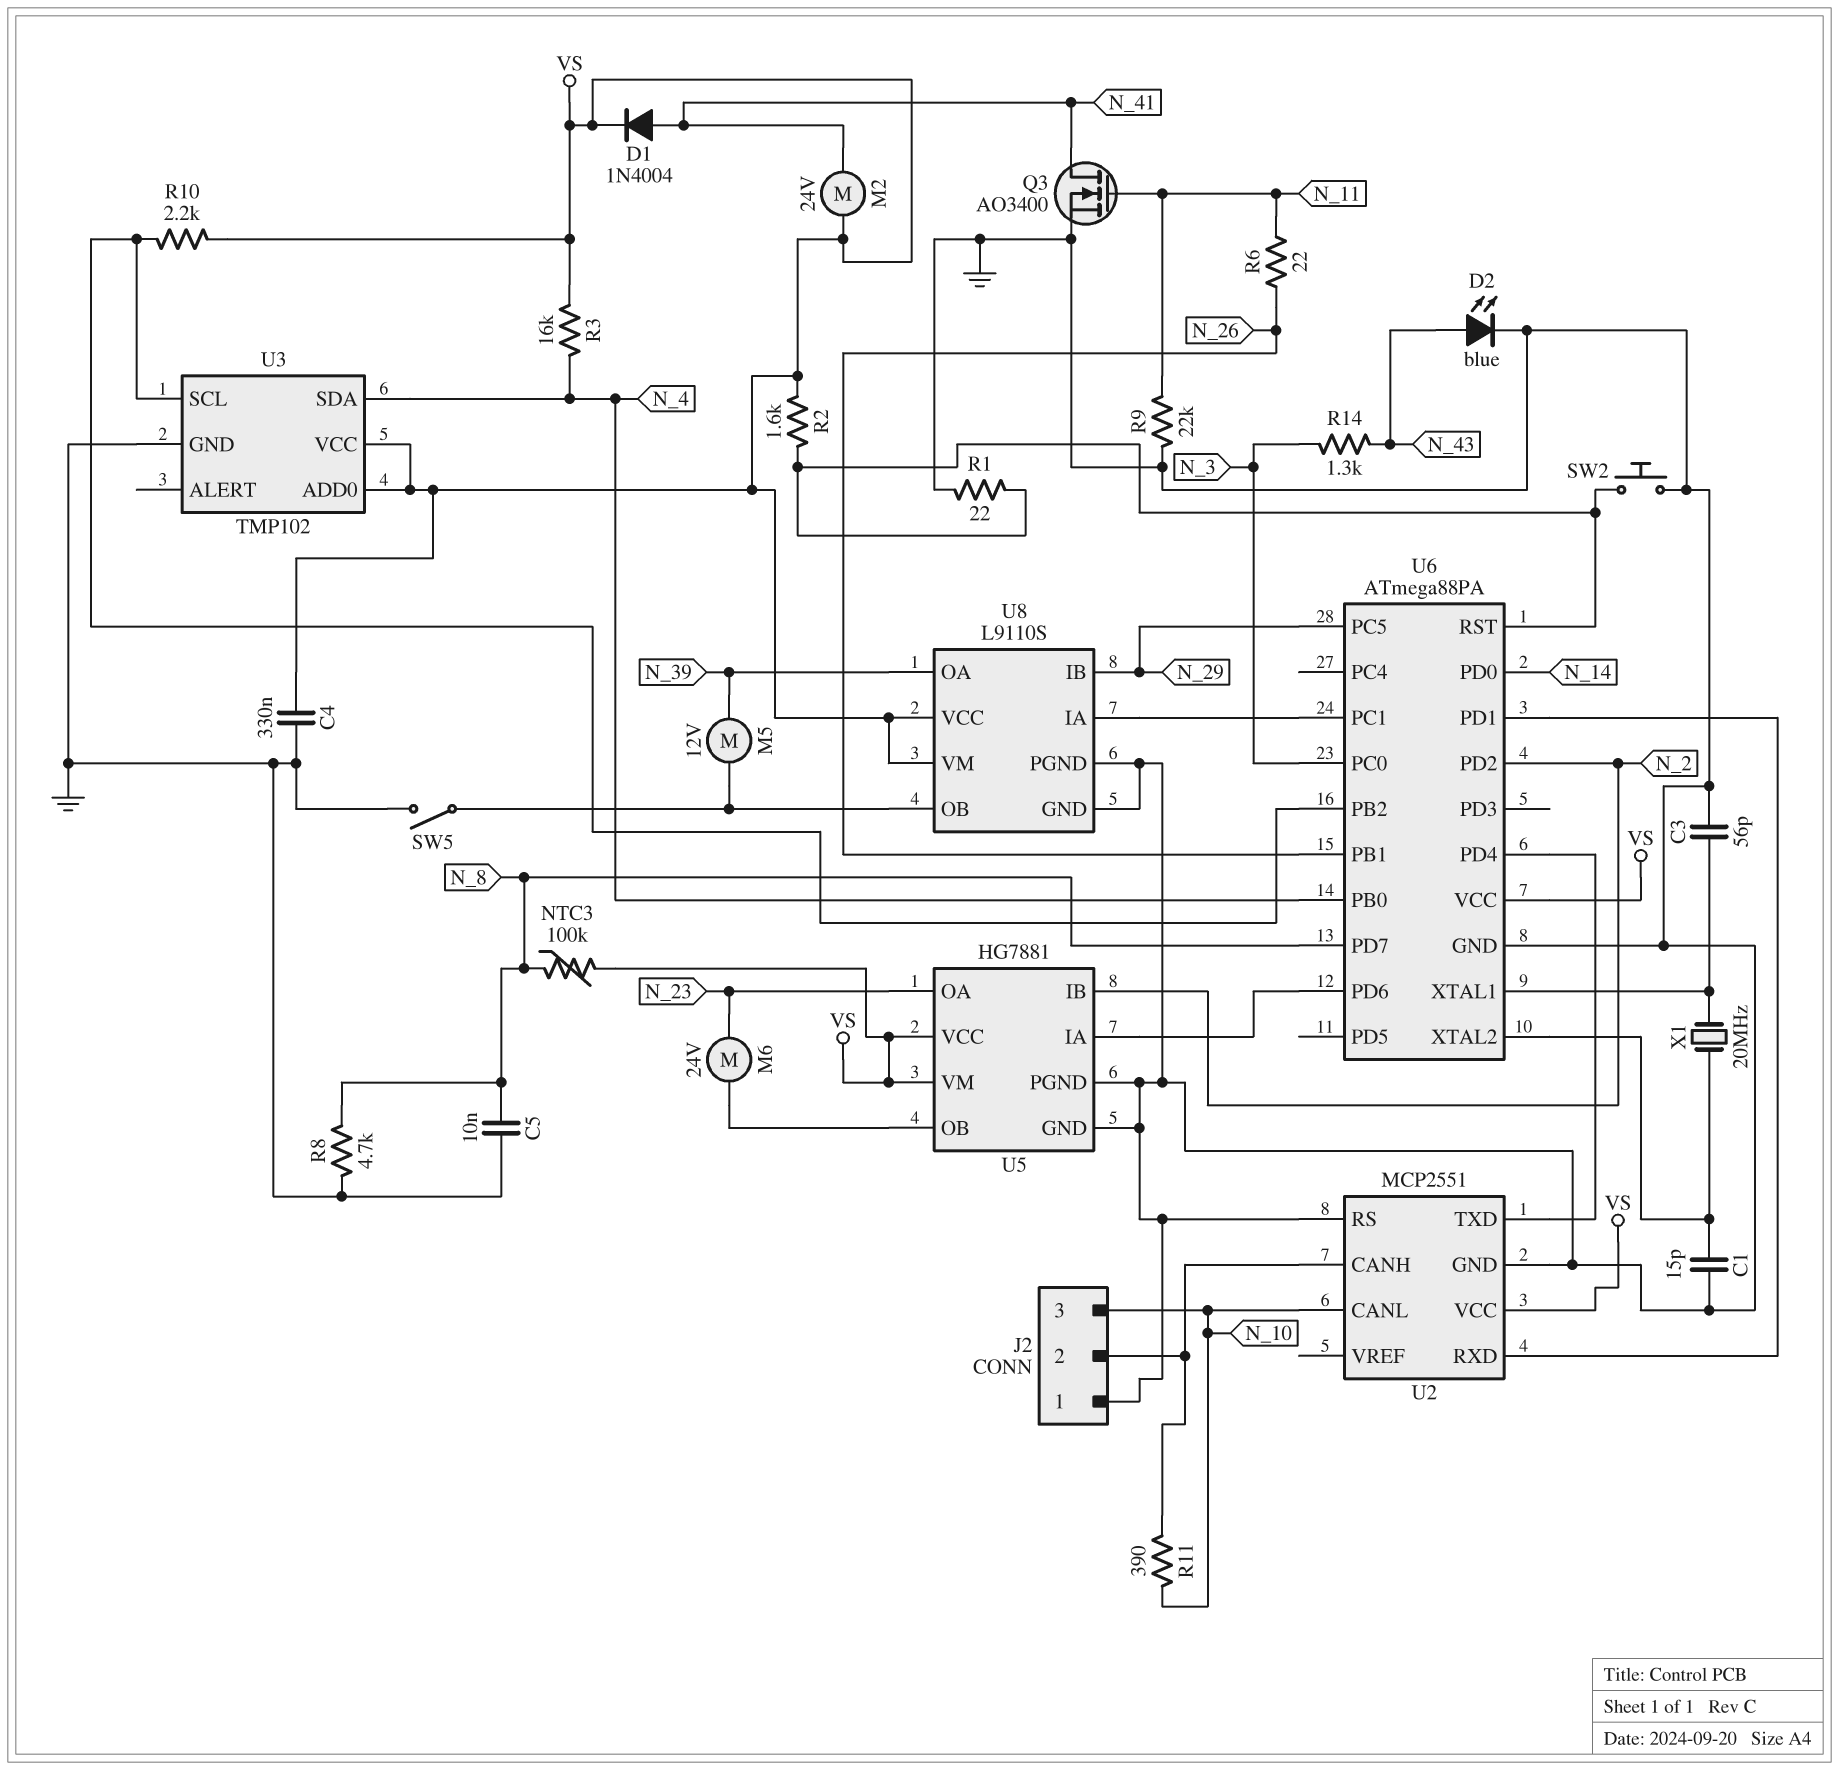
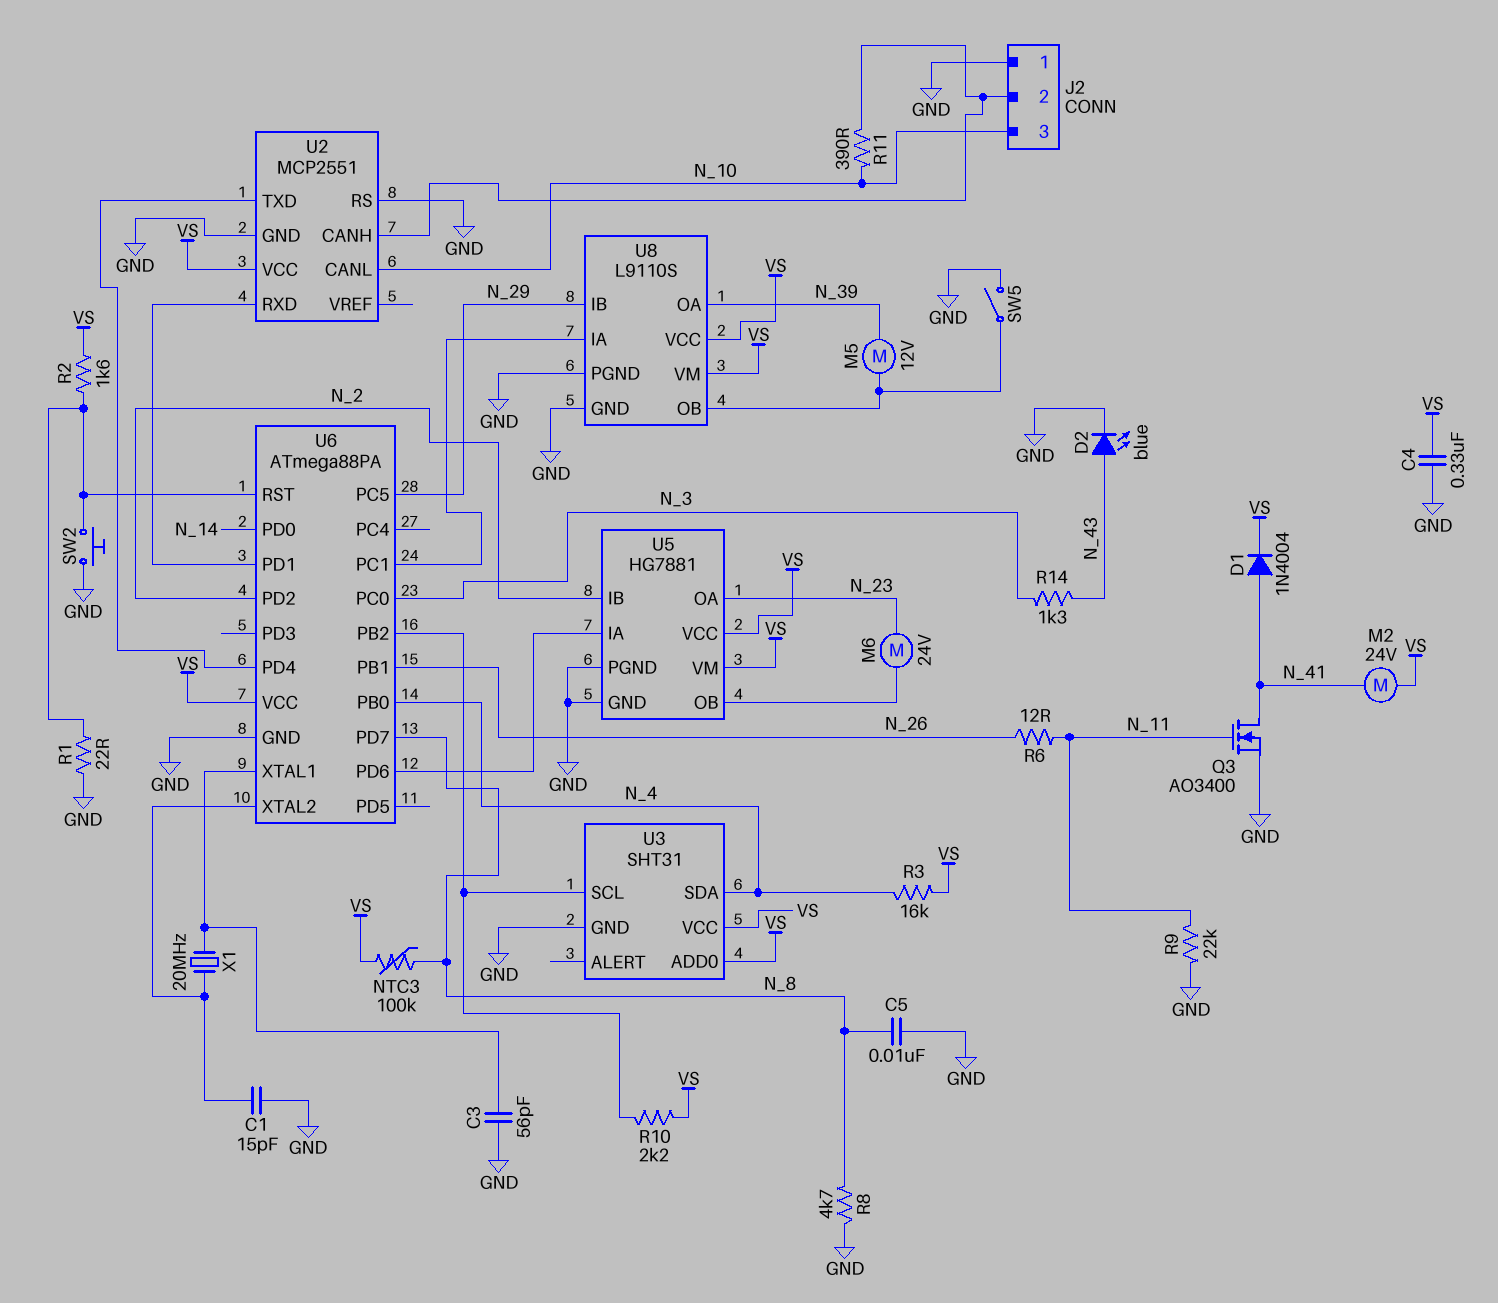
R6: 22 (N_11, N_26) -> 12 (N_11, N_26)
U3: TMP102 -> SHT31

